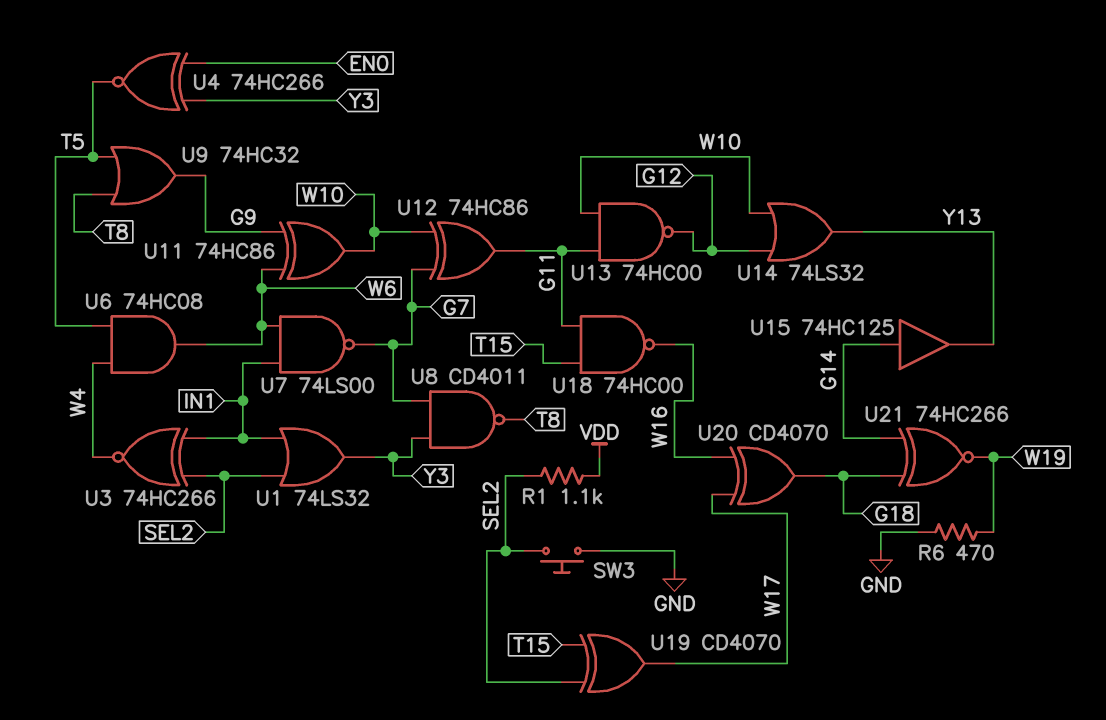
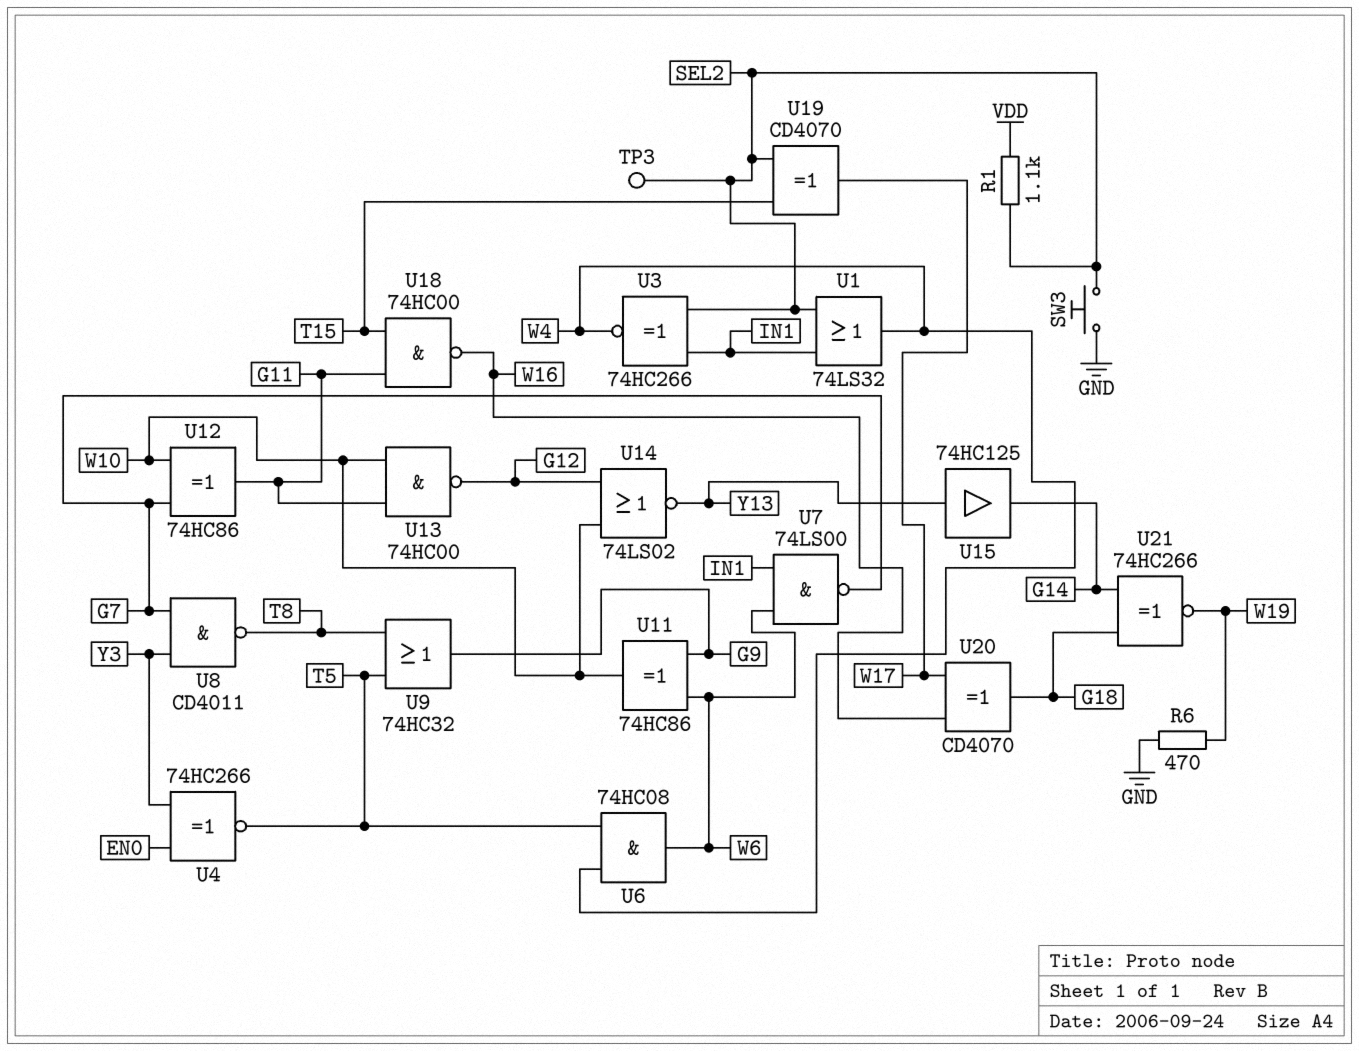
TP3: none -> test point (SEL2)
U1: OR 74LS32 (in IN1, in SEL2, out Y3) -> OR 74LS32 (in IN1, in SEL2, out W4)
U14: OR 74LS32 (in G12, in W10, out Y13) -> NOR 74LS02 (in G12, in W10, out Y13)
U15: buffer 74HC125 (in G14, out Y13) -> buffer 74HC125 (in Y13, out G14)

